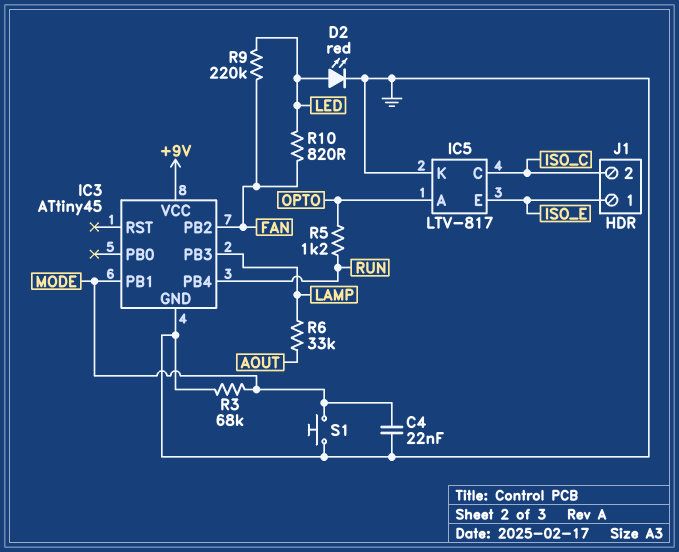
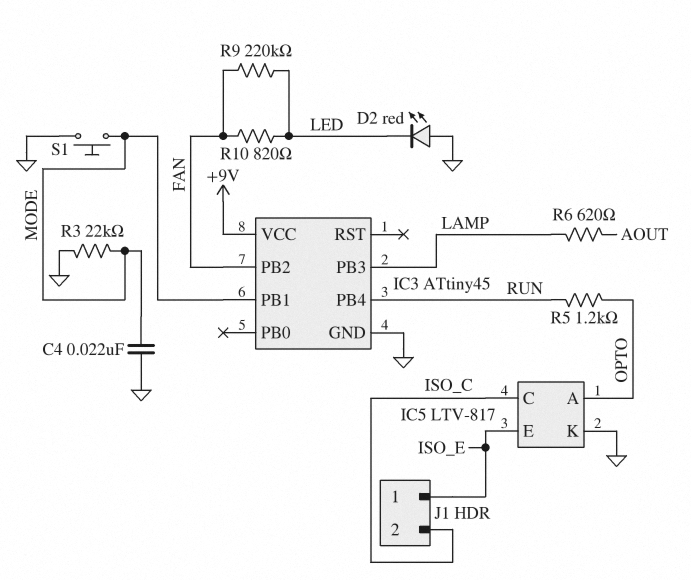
D2: LED red (A LED, K GND) -> LED red (A GND, K LED)
R3: 68k (GND, MODE) -> 22k (GND, MODE)
R6: 33k (AOUT, LAMP) -> 620 (AOUT, LAMP)

